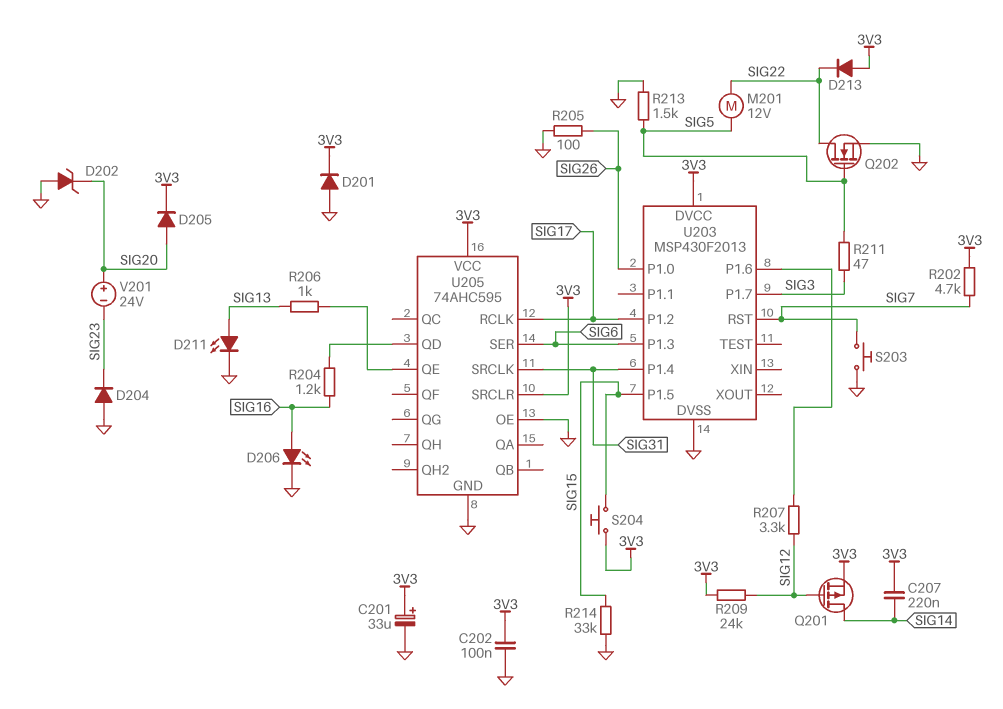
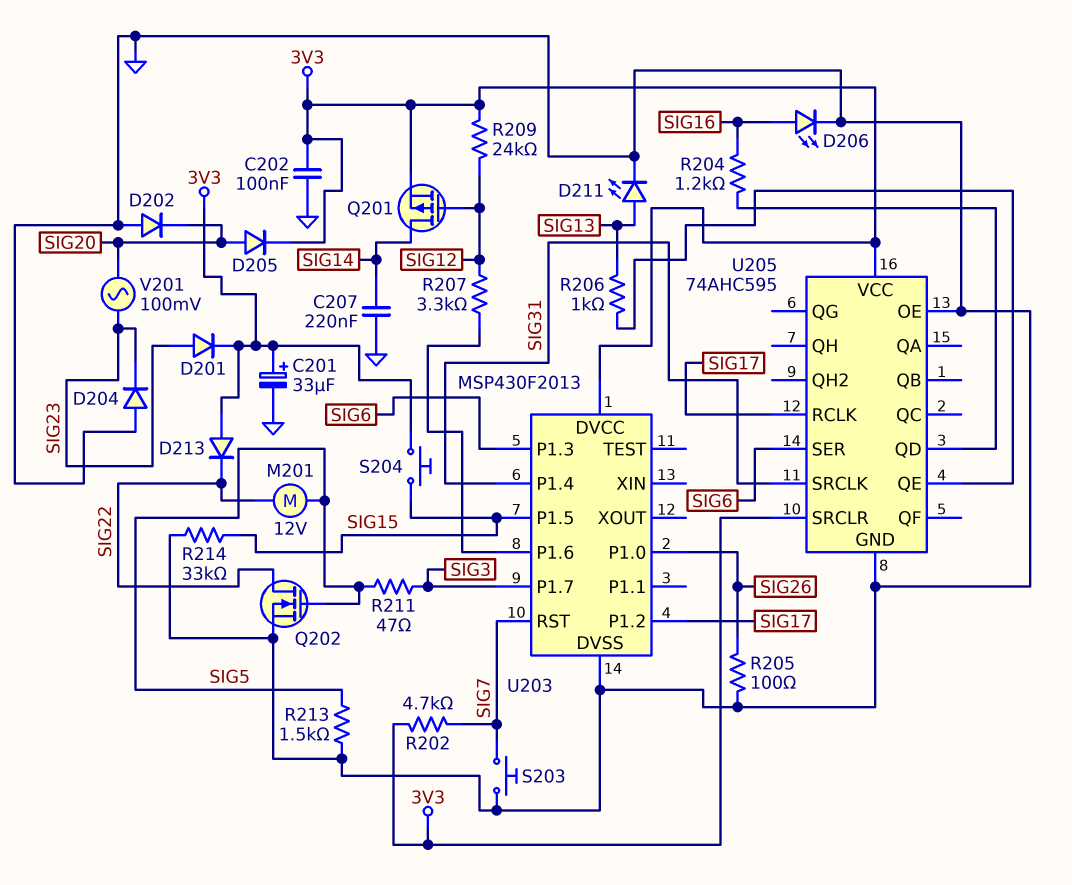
C207: 220nF (3V3, SIG14) -> 220nF (GND, SIG14)
D201: diode (A GND, K 3V3) -> diode (A SIG23, K 3V3)
D202: zener (A GND, K SIG20) -> diode (A GND, K SIG20)
V201: 24V (plus SIG20, minus SIG23) -> AC 100mV (SIG20, SIG23)

